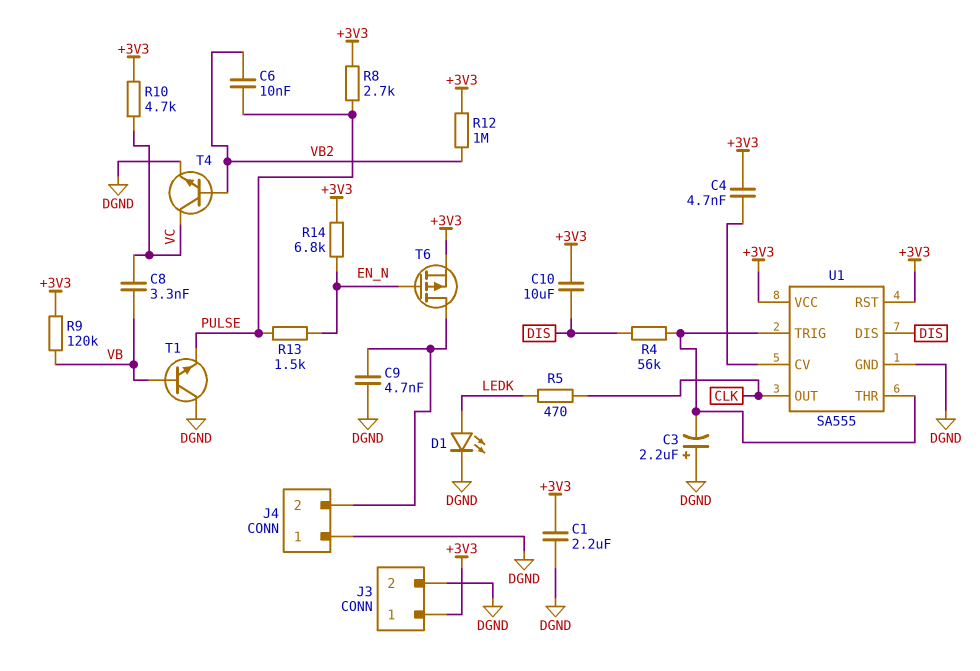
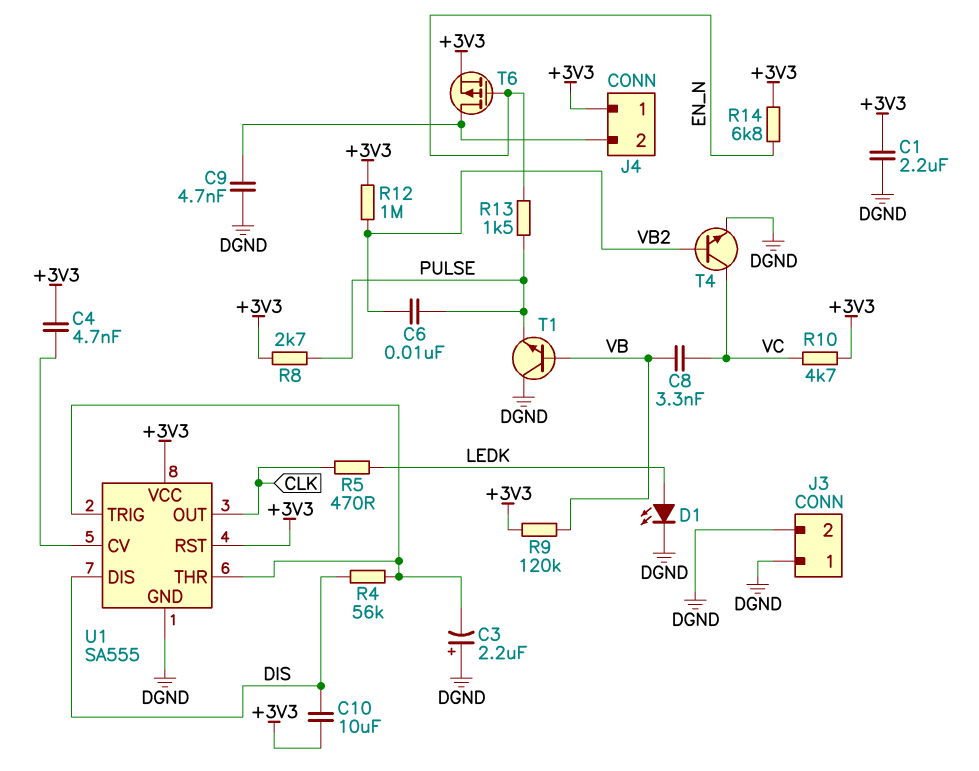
J3 pin 1: +3V3 -> DGND
J4 pin 1: DGND -> +3V3

